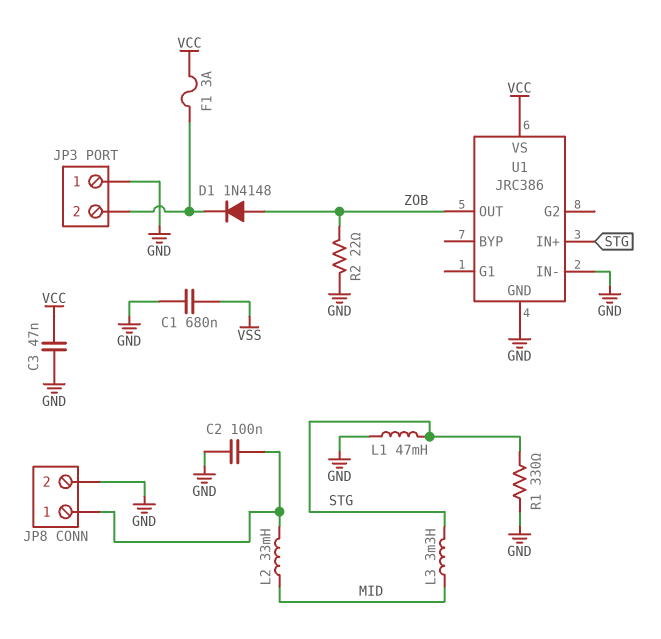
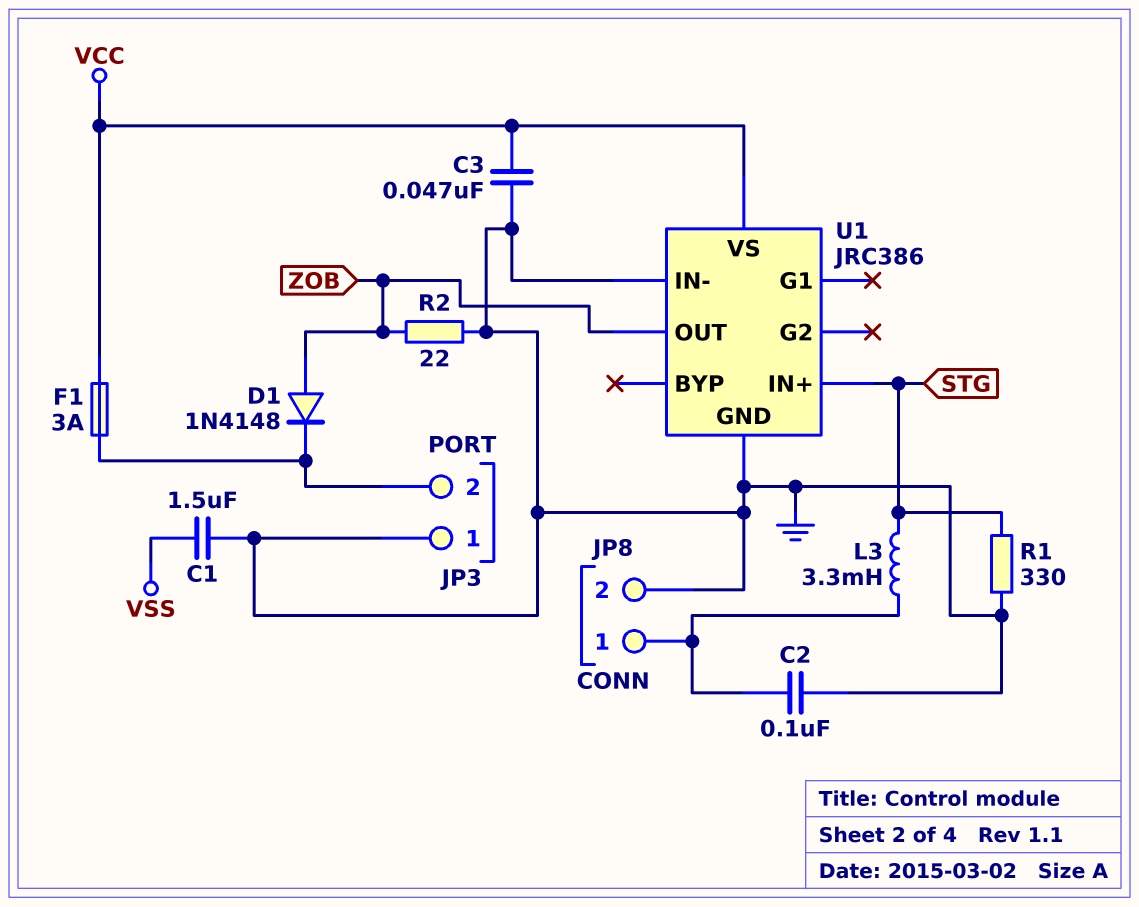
C1: 680nF (GND, VSS) -> 1.5uF (GND, VSS)
L1: 47mH (GND, STG) -> none
L2: 33mH (JP8/1, MID) -> none
L3: 3.3mH (MID, STG) -> 3.3mH (JP8/1, STG)

